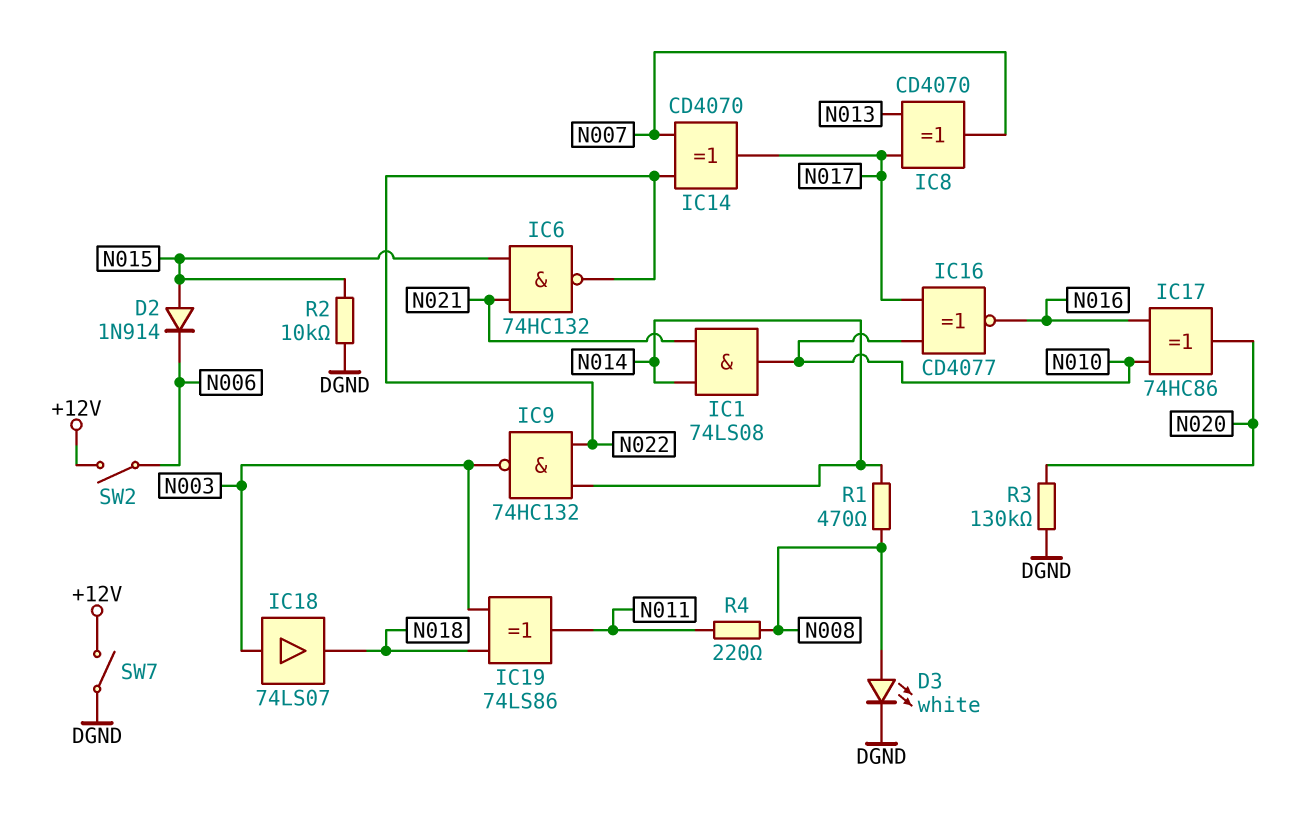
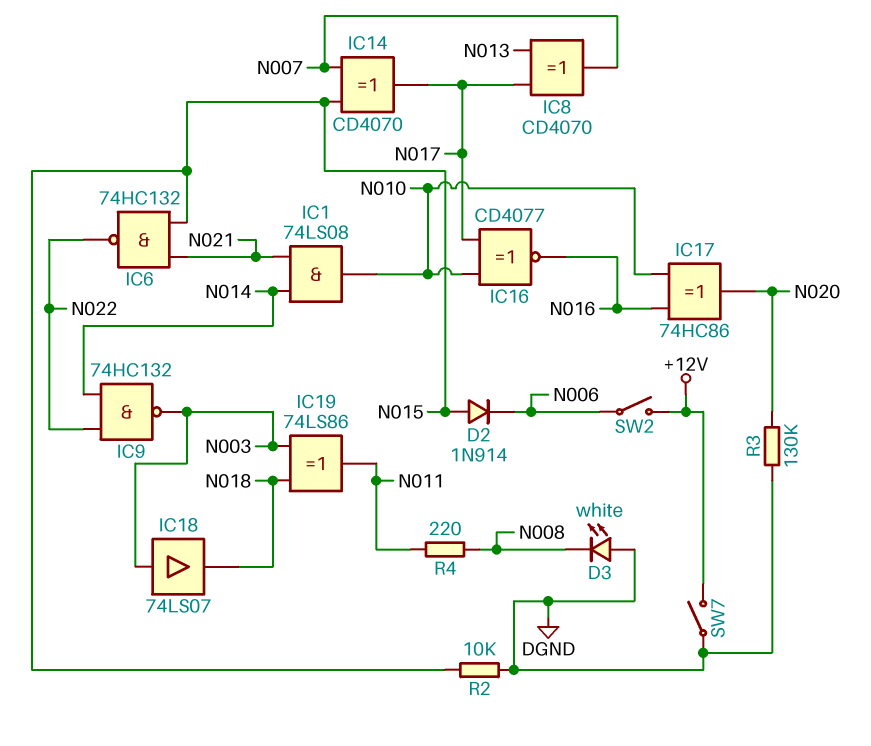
D3: LED white (A N008, K DGND) -> LED white (A DGND, K N008)
IC14: XOR CD4070 (in N007, in N022, out N017) -> XOR CD4070 (in N007, in N015, out N017)
R1: 470 (N008, N014) -> none

